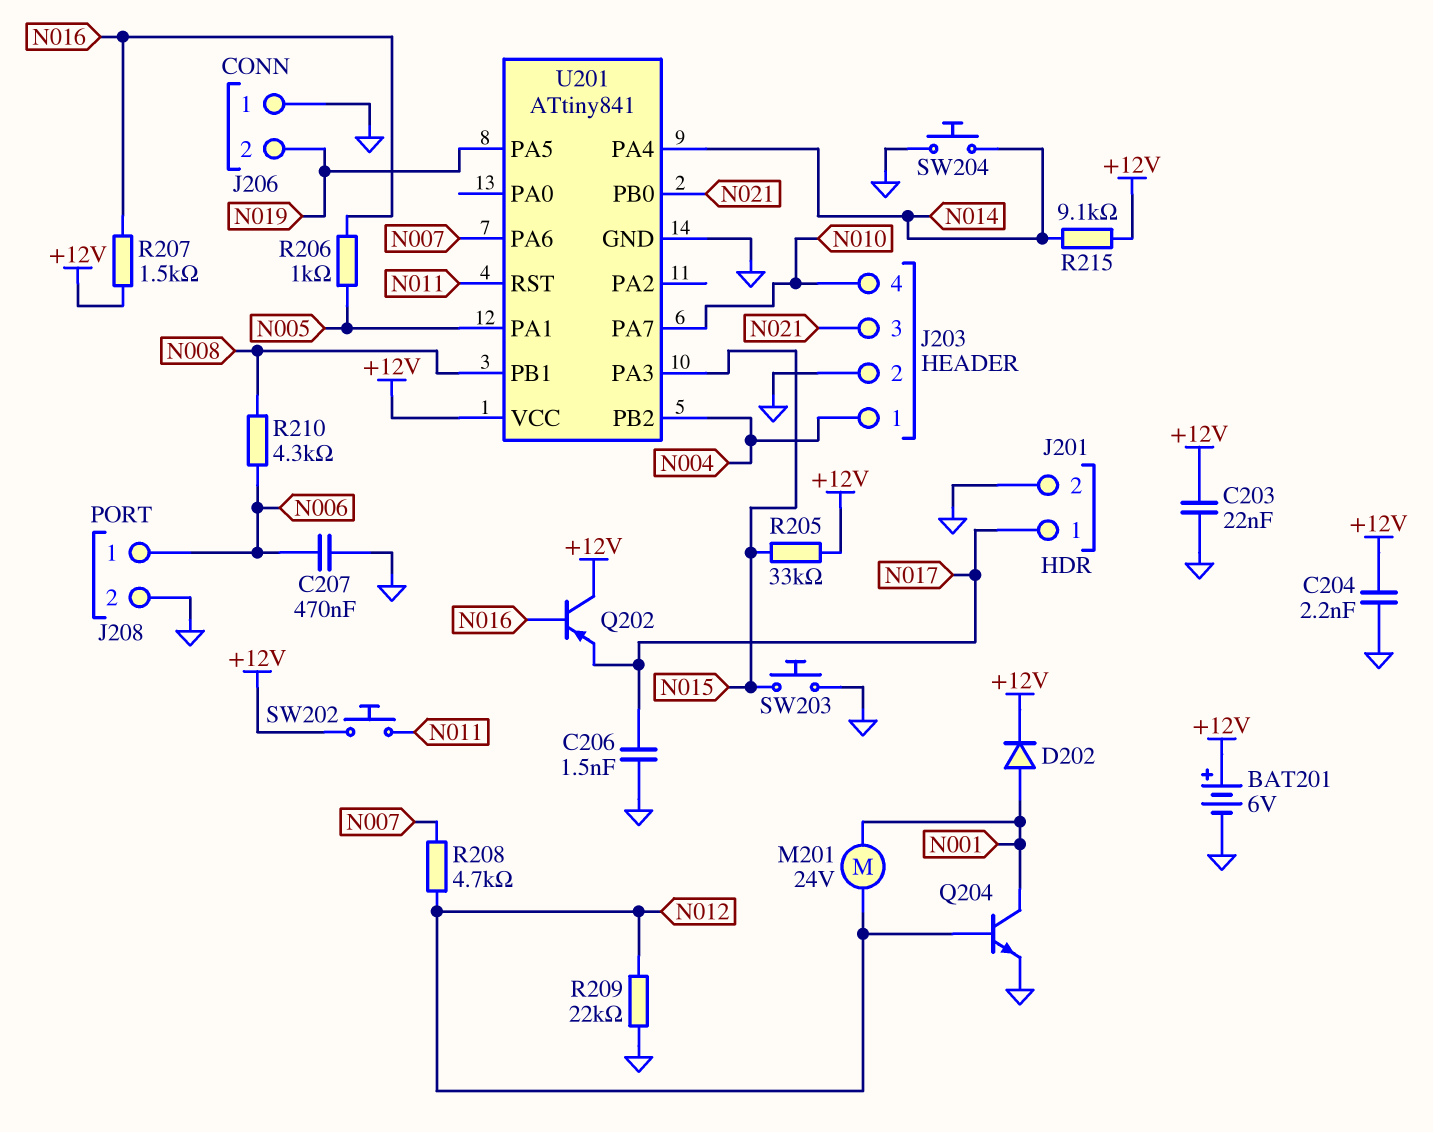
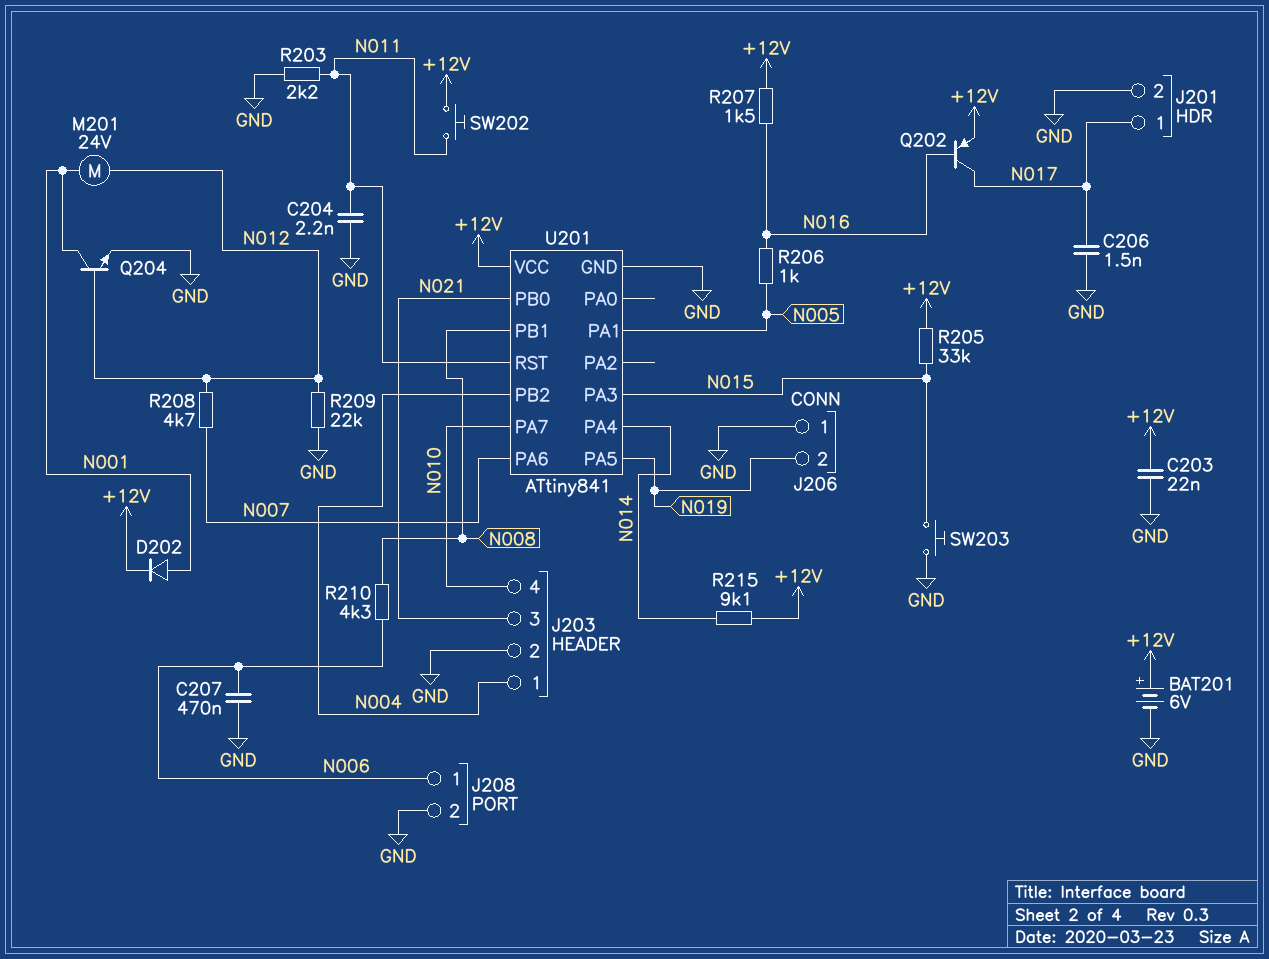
C204: 2.2nF (+12V, GND) -> 2.2nF (GND, N011)
Q202: PNP (B N016, C +12V, E N017) -> PNP (B N016, C N017, E +12V)
R203: none -> 2.2k (GND, N011)
SW204: button (GND, N014) -> none

